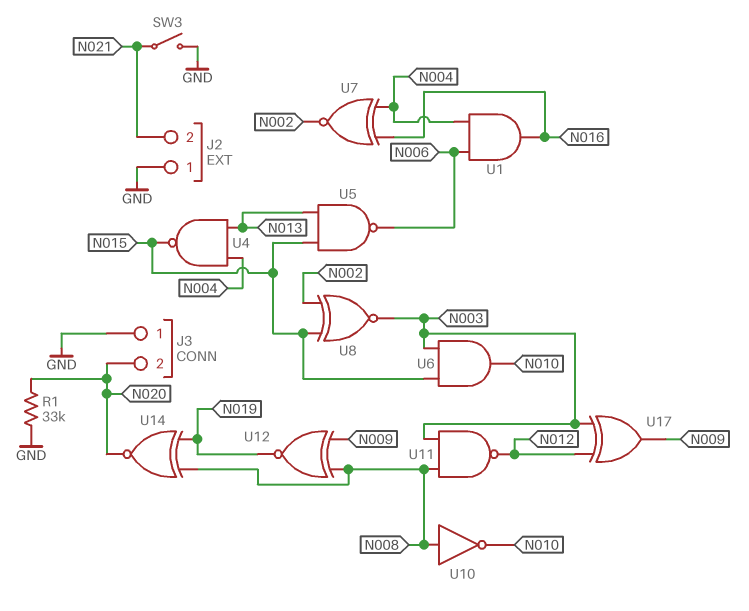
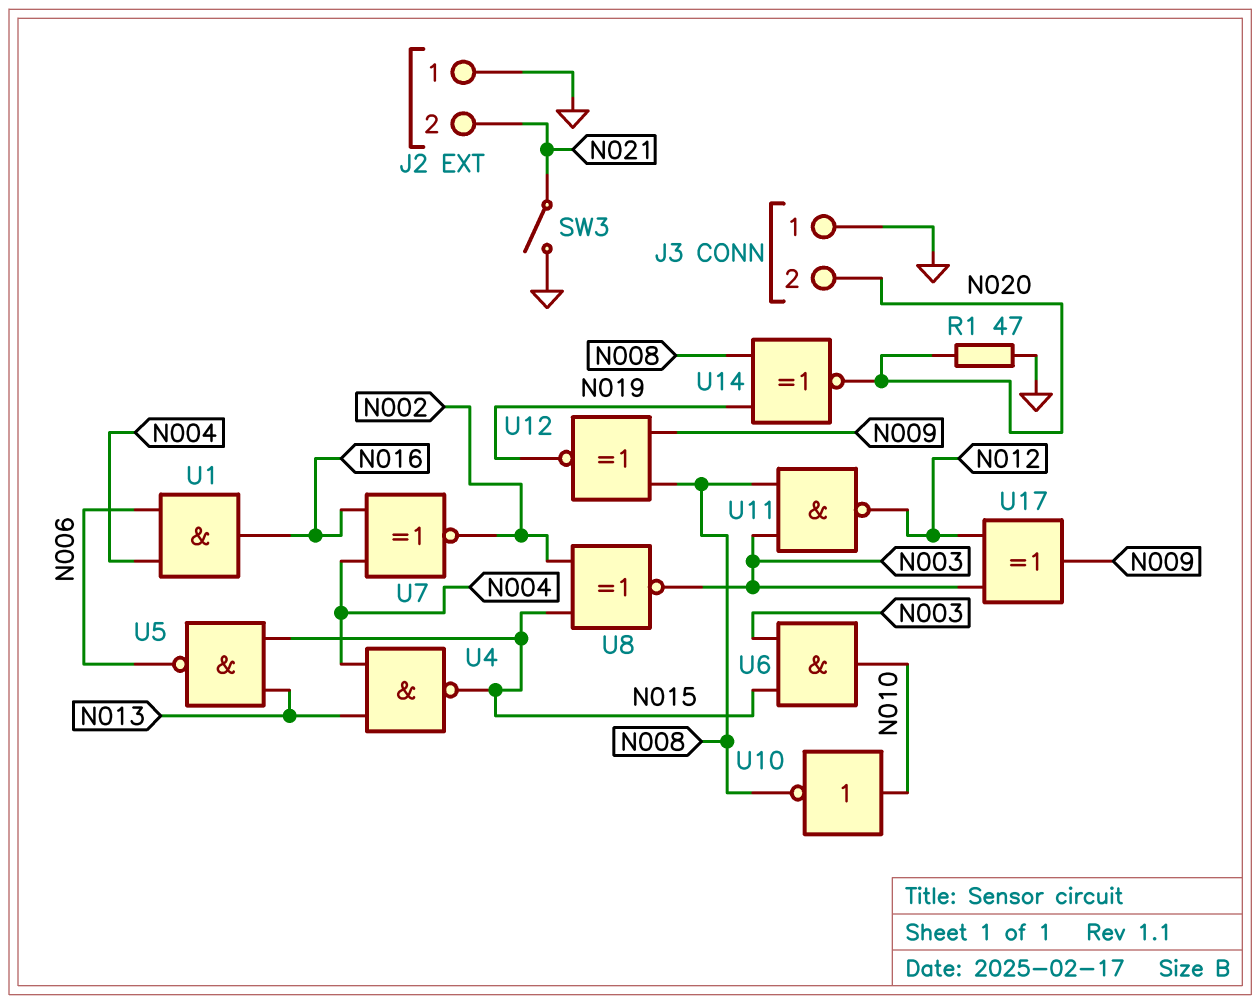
R1: 33k (GND, N020) -> 47 (GND, N020)
U10: NOT (in N008, out N010) -> NOT (in N010, out N008)

